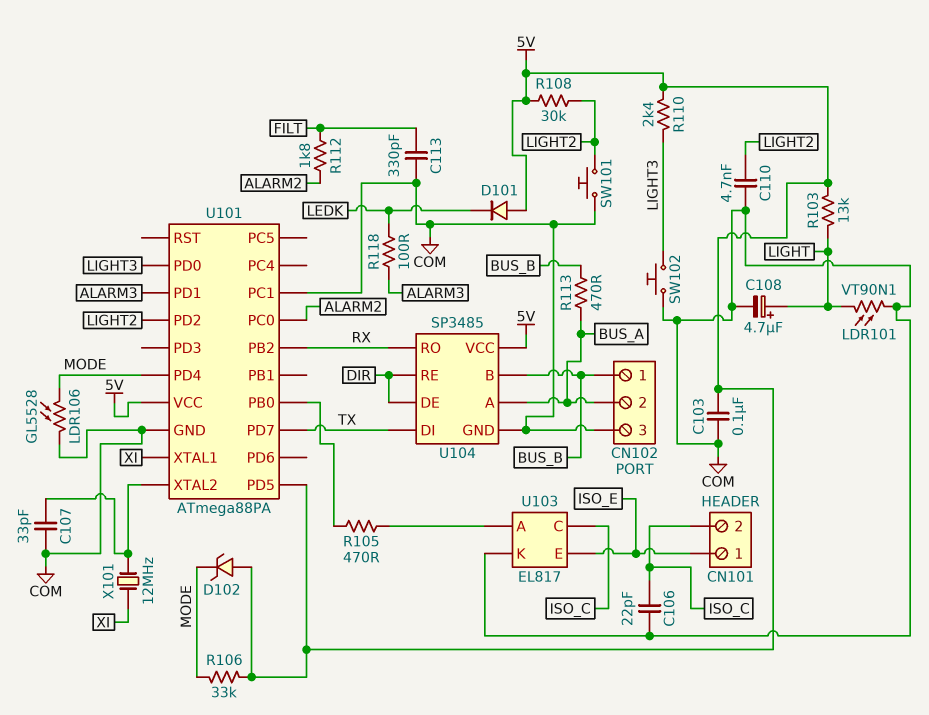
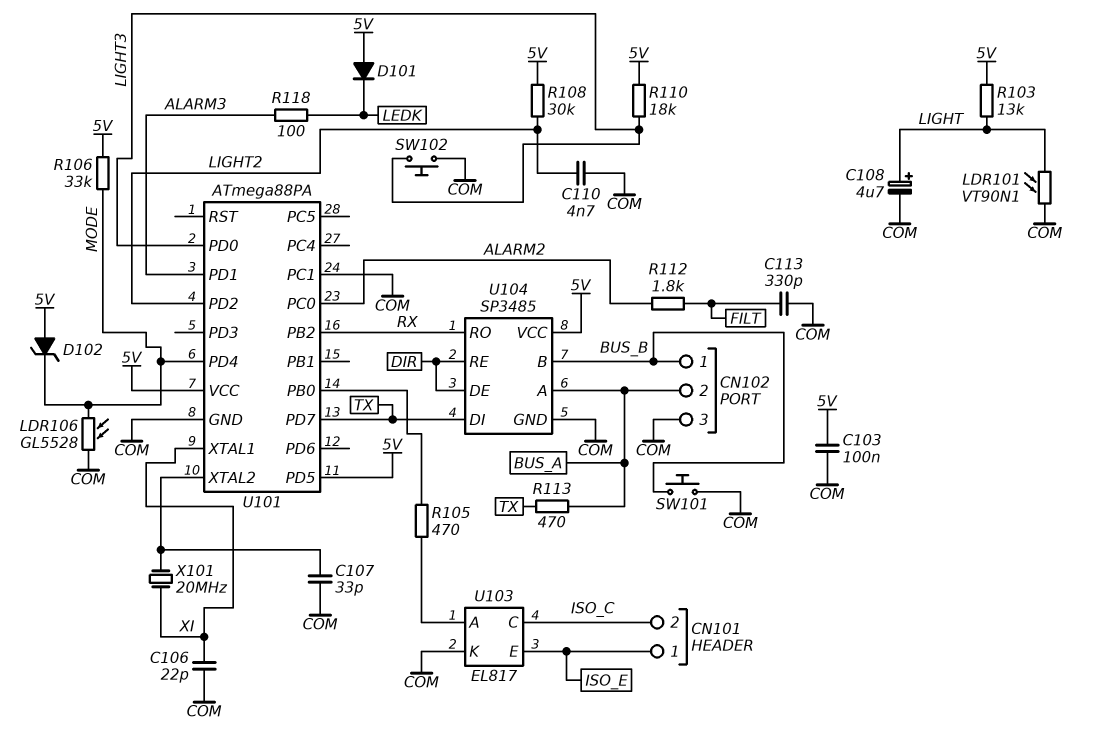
C106: 22pF (COM, ISO_C) -> 22pF (COM, XI)
R110: 2.4k (5V, LIGHT3) -> 18k (5V, LIGHT3)
R113: 470 (BUS_A, BUS_B) -> 470 (BUS_A, TX)
SW101: button (COM, LIGHT2) -> button (BUS_B, COM)
X101: 12MHz (U101/XTAL2, XI) -> 20MHz (U101/XTAL2, XI)

